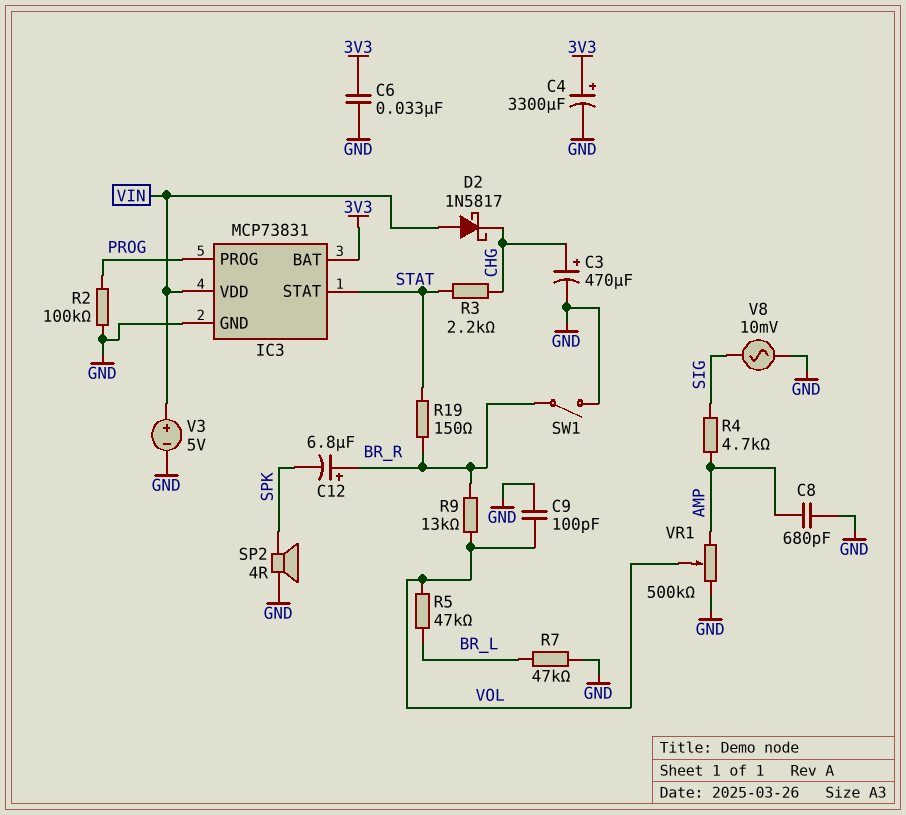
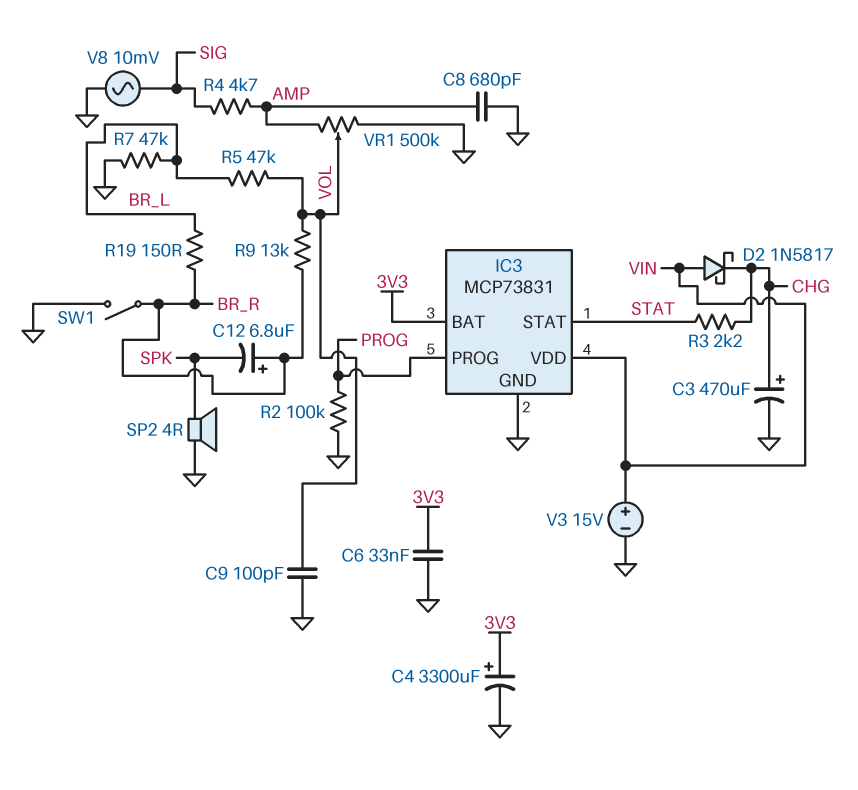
R19: 150 (BR_R, STAT) -> 150 (BR_L, BR_R)
V3: 5V (plus VIN, minus GND) -> 15V (plus VIN, minus GND)

